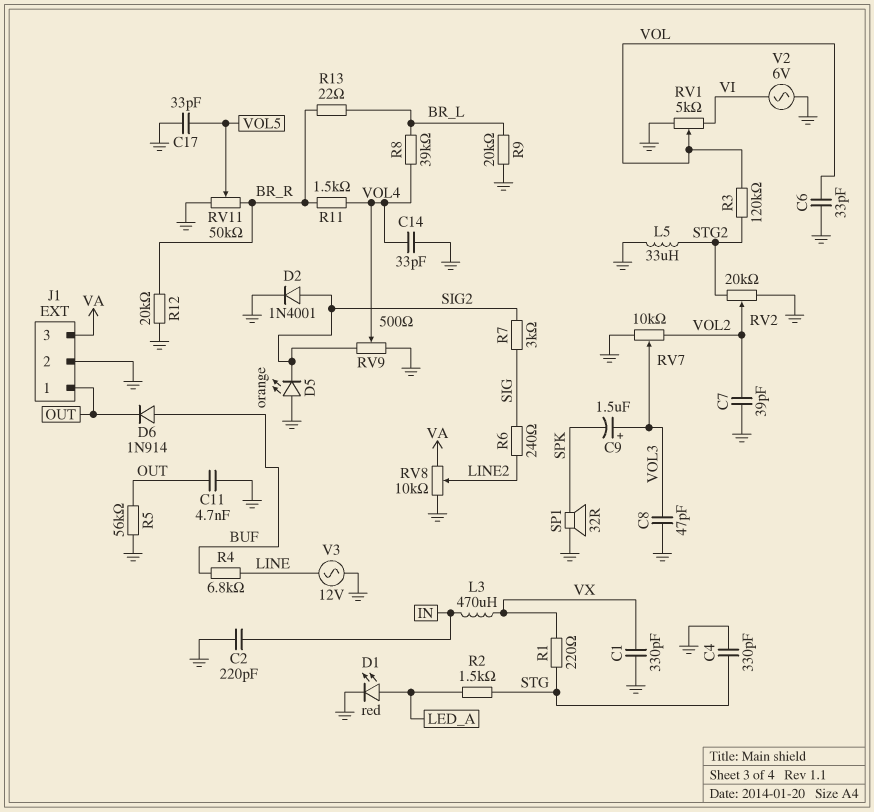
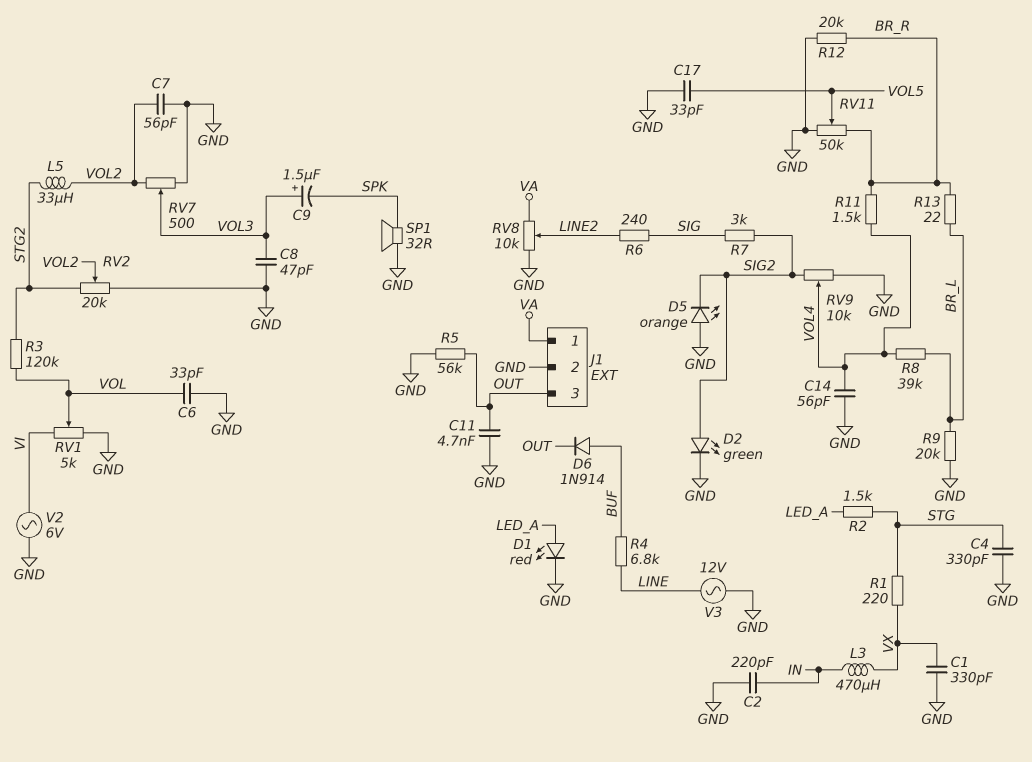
C7: 39pF (GND, VOL2) -> 56pF (GND, VOL2)
C14: 33pF (GND, VOL4) -> 56pF (GND, VOL4)
D2: diode 1N4001 (A SIG2, K GND) -> LED green (A SIG2, K GND)
J1 pin 1: OUT -> VA
J1 pin 3: VA -> OUT
L5: 33uH (GND, STG2) -> 33uH (STG2, VOL2)
RV7: 10k (GND, VOL2, wiper VOL3) -> 500 (GND, VOL2, wiper VOL3)
RV9: 500 (GND, SIG2, wiper VOL4) -> 10k (GND, SIG2, wiper VOL4)

